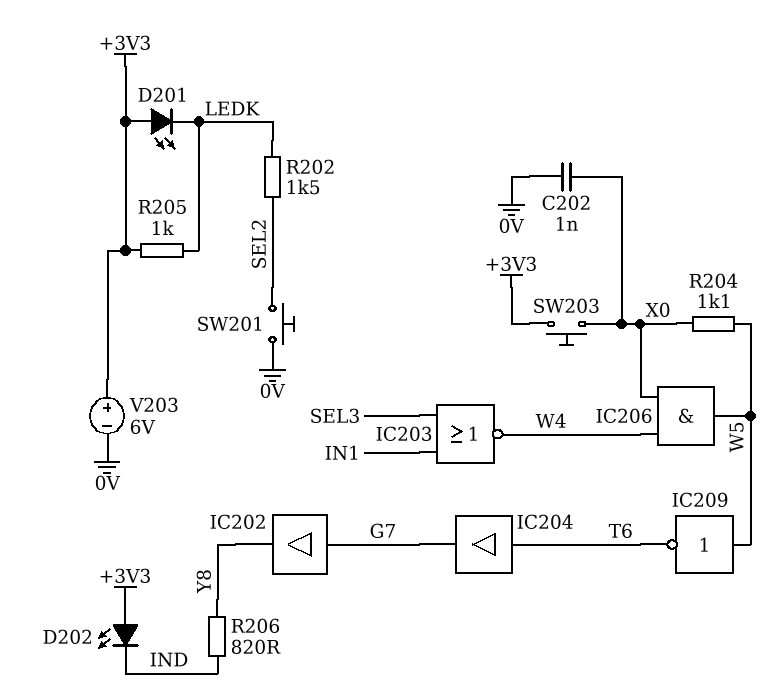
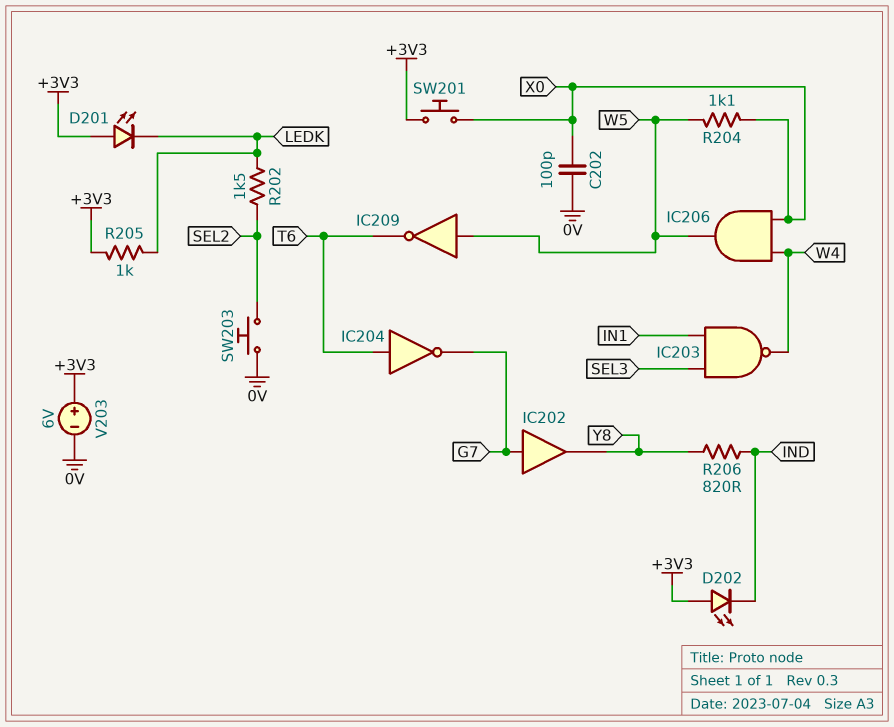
C202: 1nF (0V, X0) -> 100pF (0V, X0)
IC203: NOR (in IN1, in SEL3, out W4) -> NAND (in IN1, in SEL3, out W4)
IC204: buffer (in T6, out G7) -> NOT (in T6, out G7)
SW201: button (0V, SEL2) -> button (+3V3, X0)
SW203: button (+3V3, X0) -> button (0V, SEL2)

